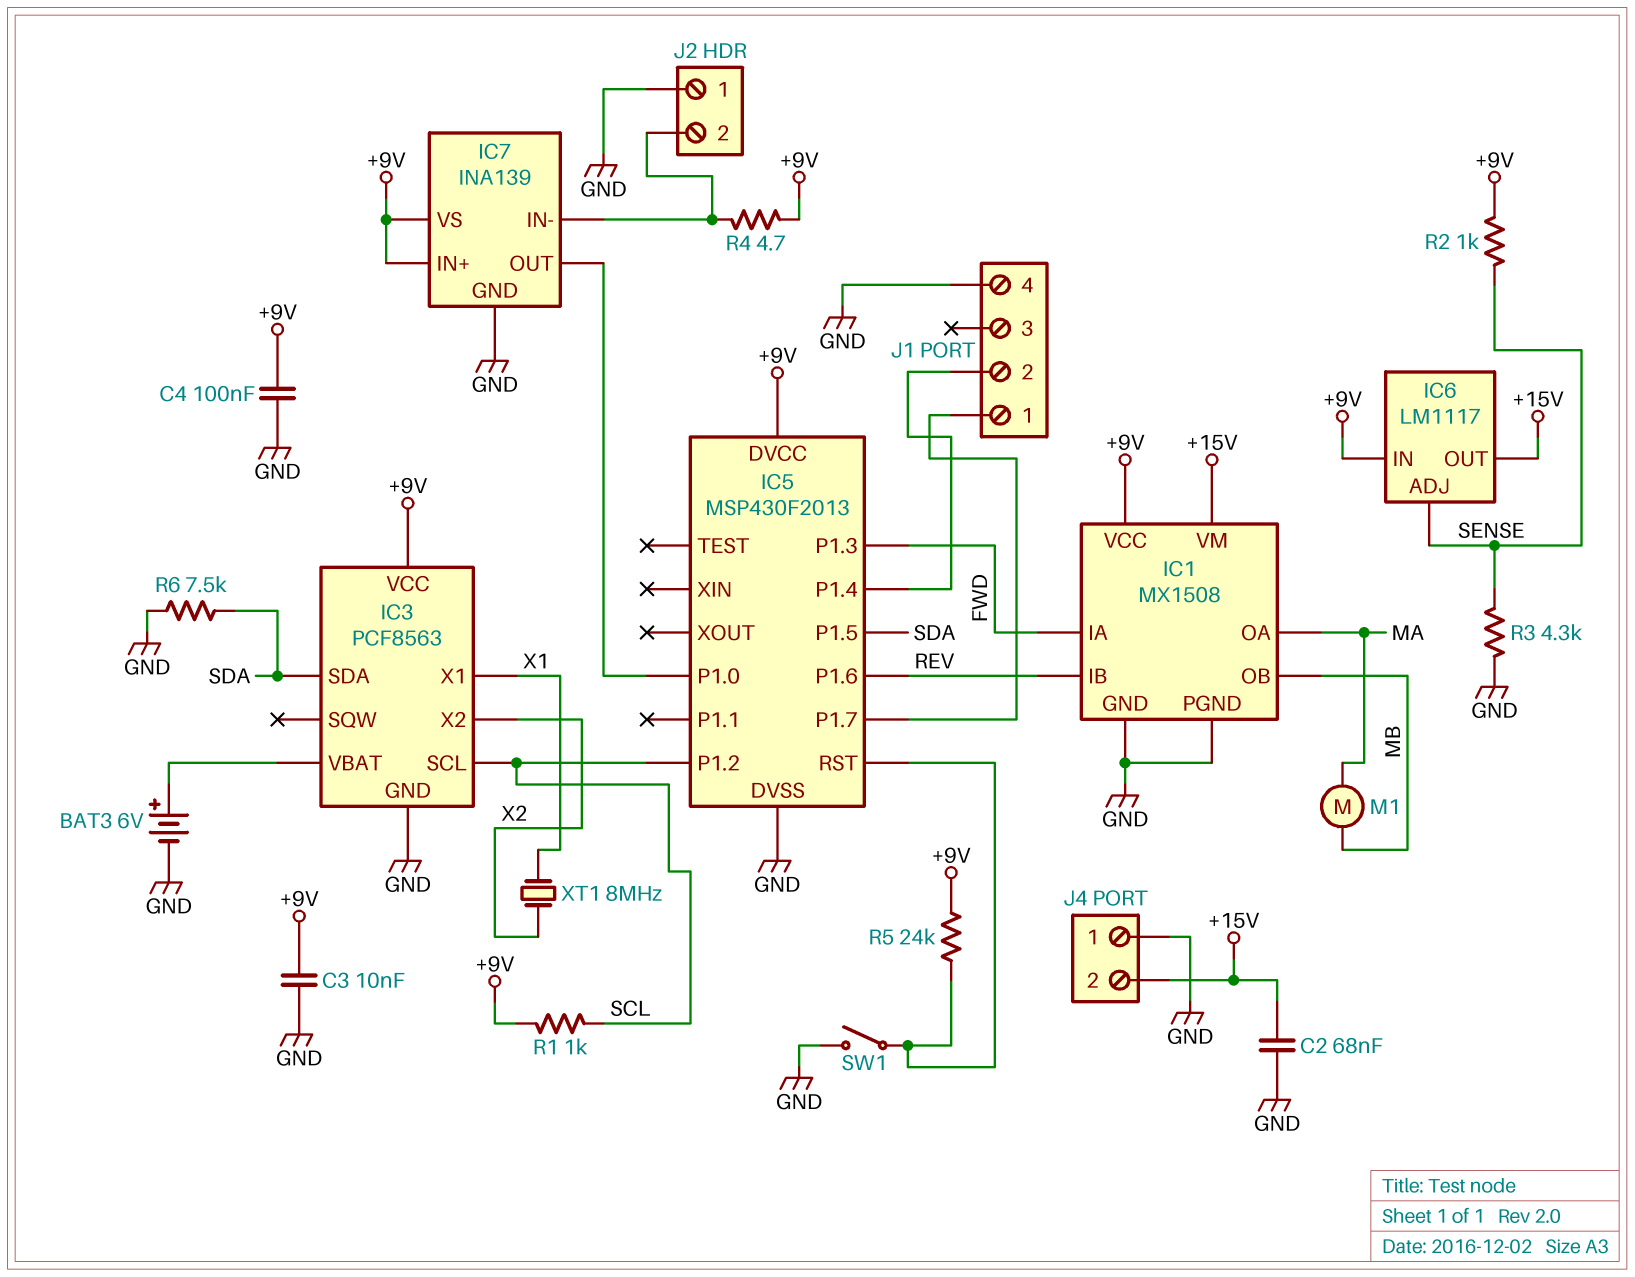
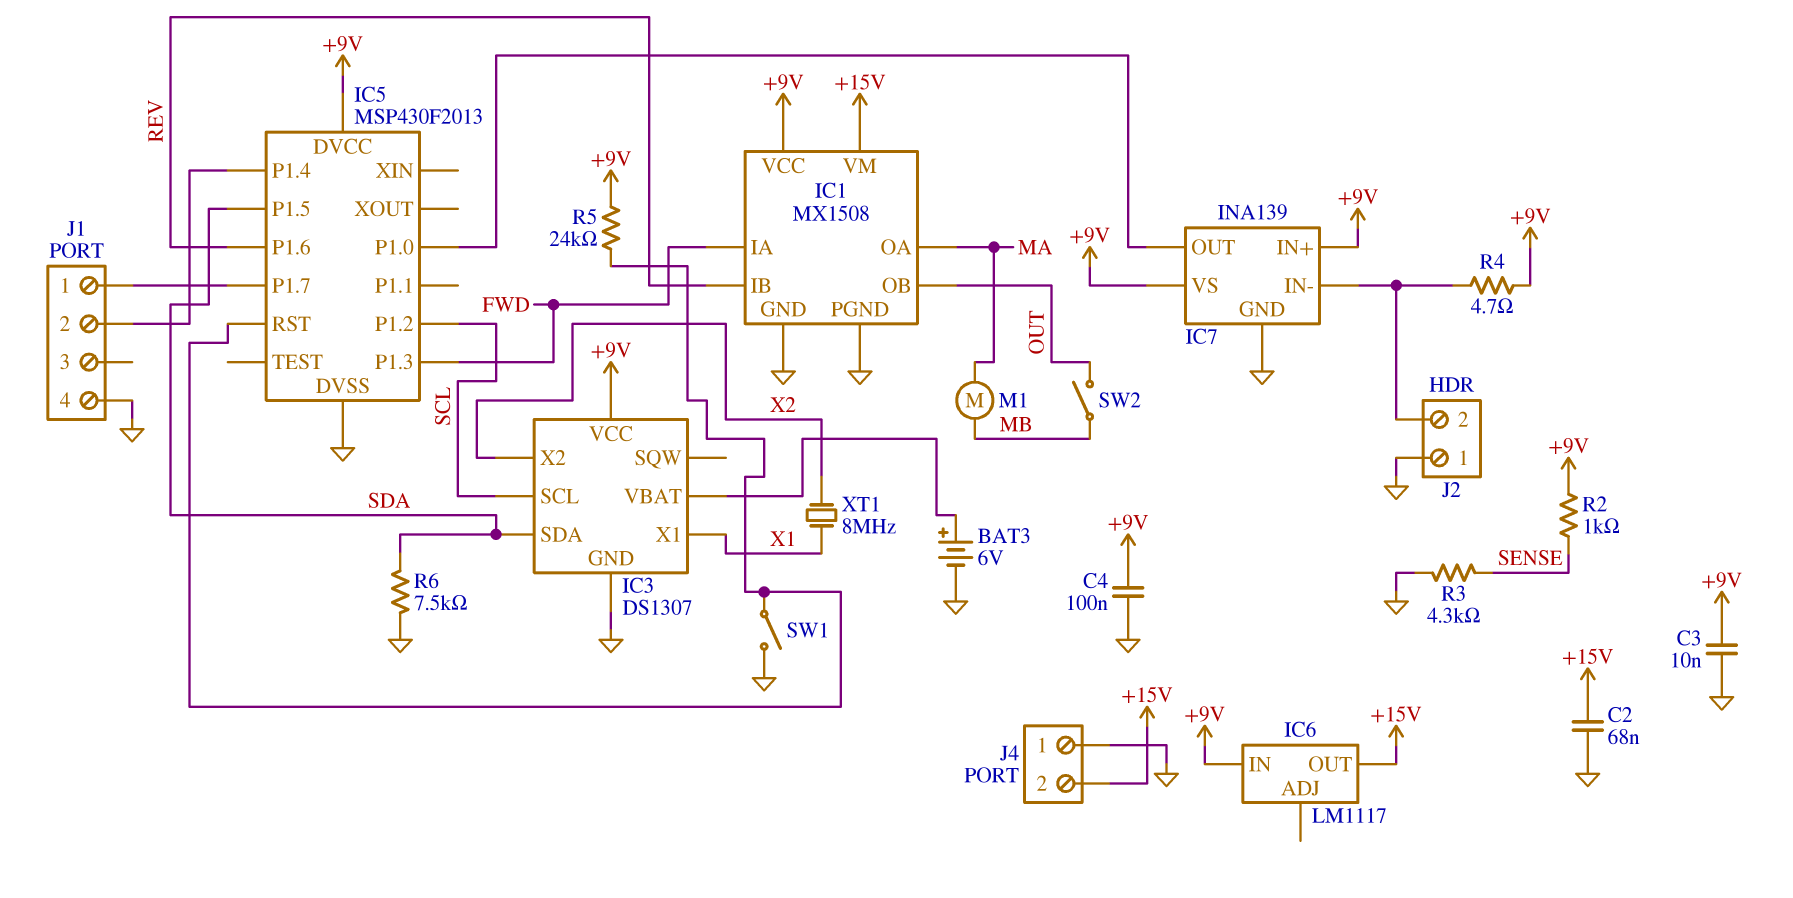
IC1 pin OB: MB -> OUT
IC3: PCF8563 -> DS1307
IC6 pin ADJ: SENSE -> none
R1: 1k (+9V, SCL) -> none
SW2: none -> switch (MB, OUT)

